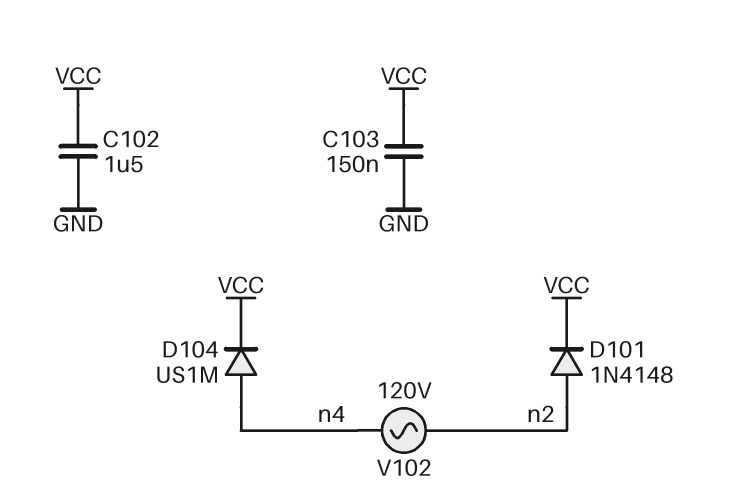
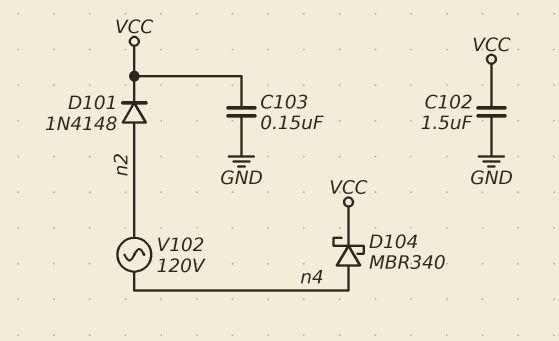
D104: diode US1M (A n4, K VCC) -> schottky MBR340 (A n4, K VCC)

